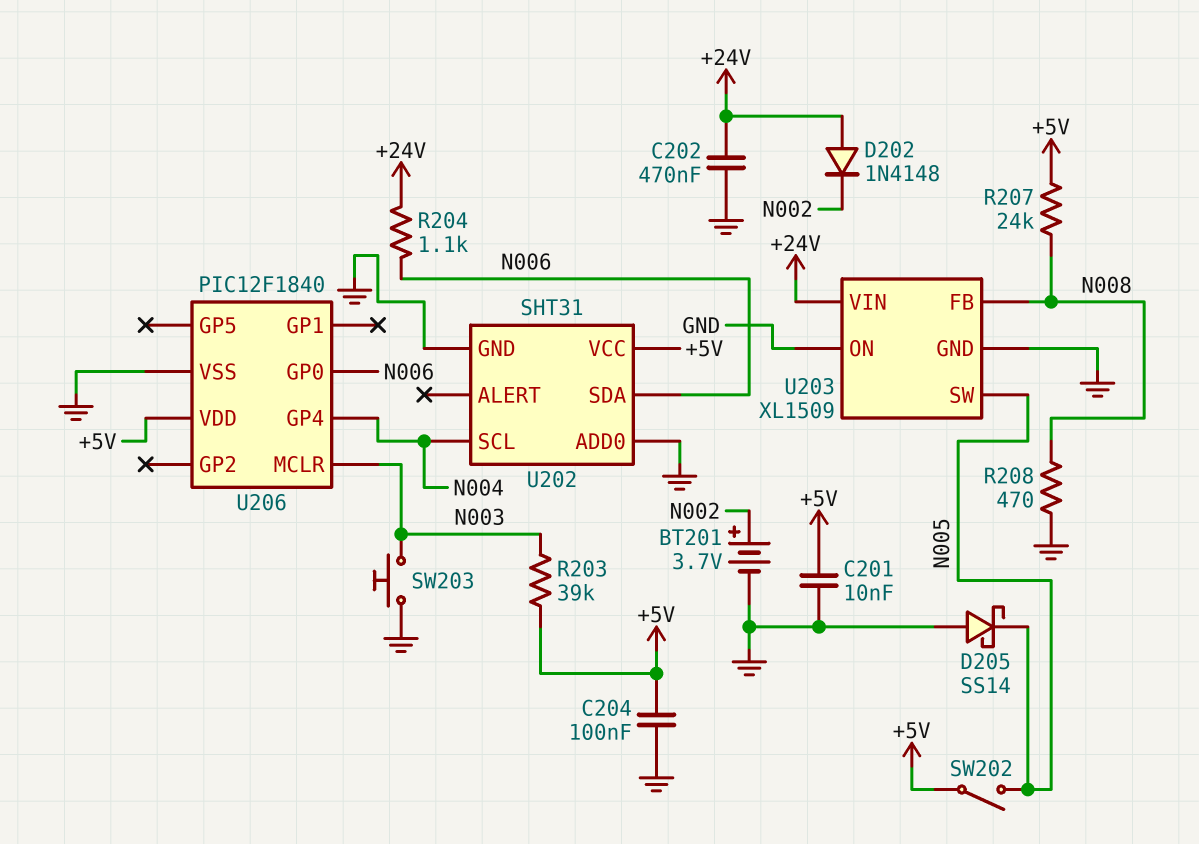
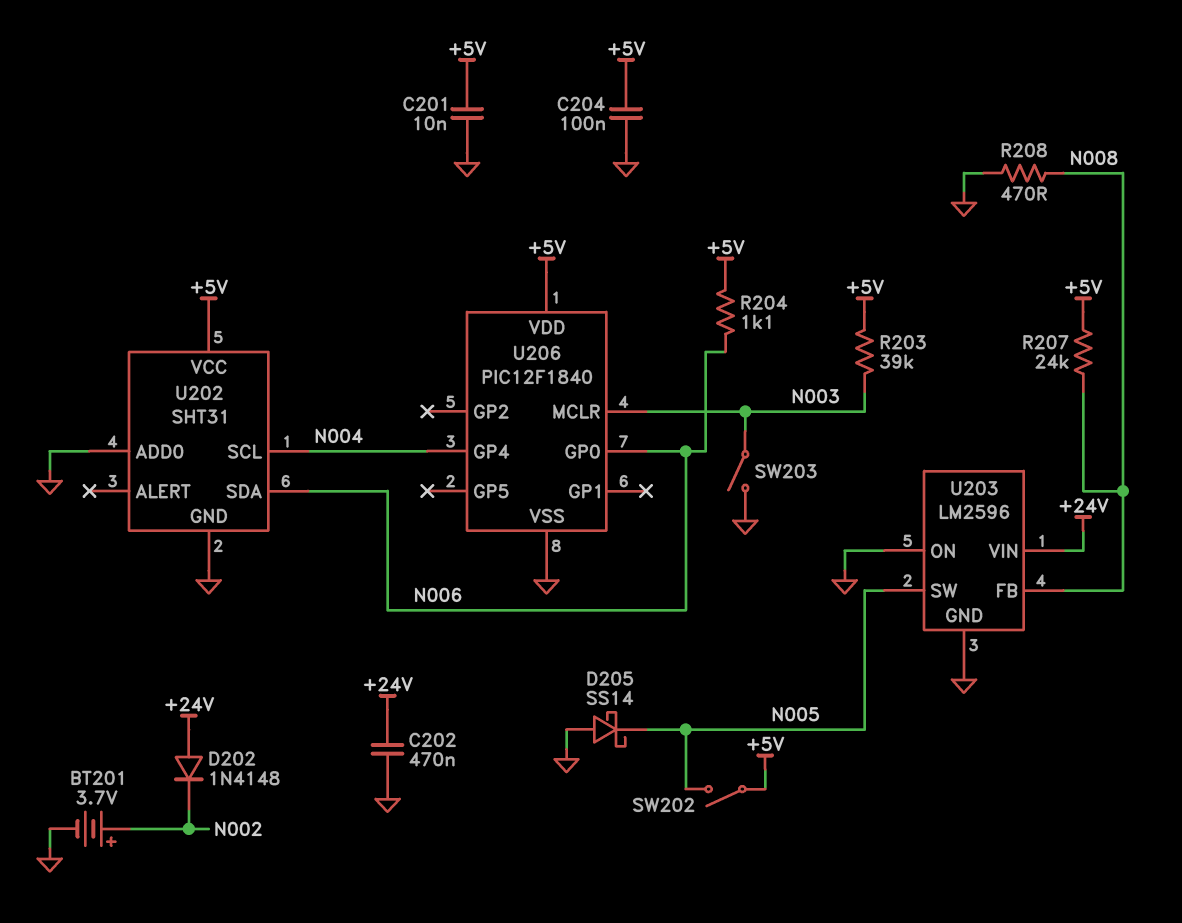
R204: 1.1k (+24V, N006) -> 1.1k (+5V, N006)
SW203: button (GND, N003) -> switch (GND, N003)
U203: XL1509 -> LM2596

